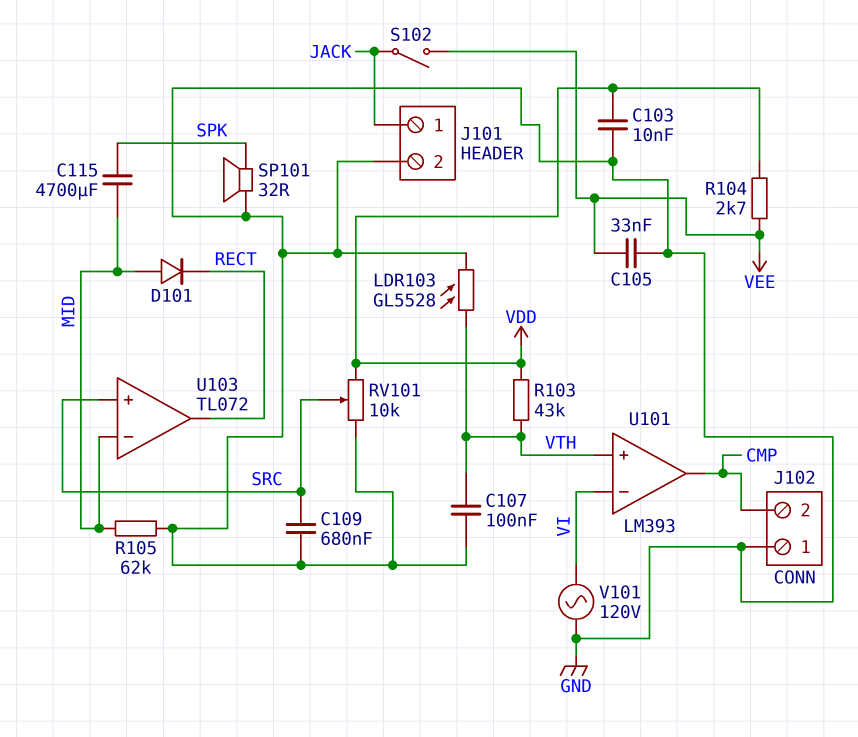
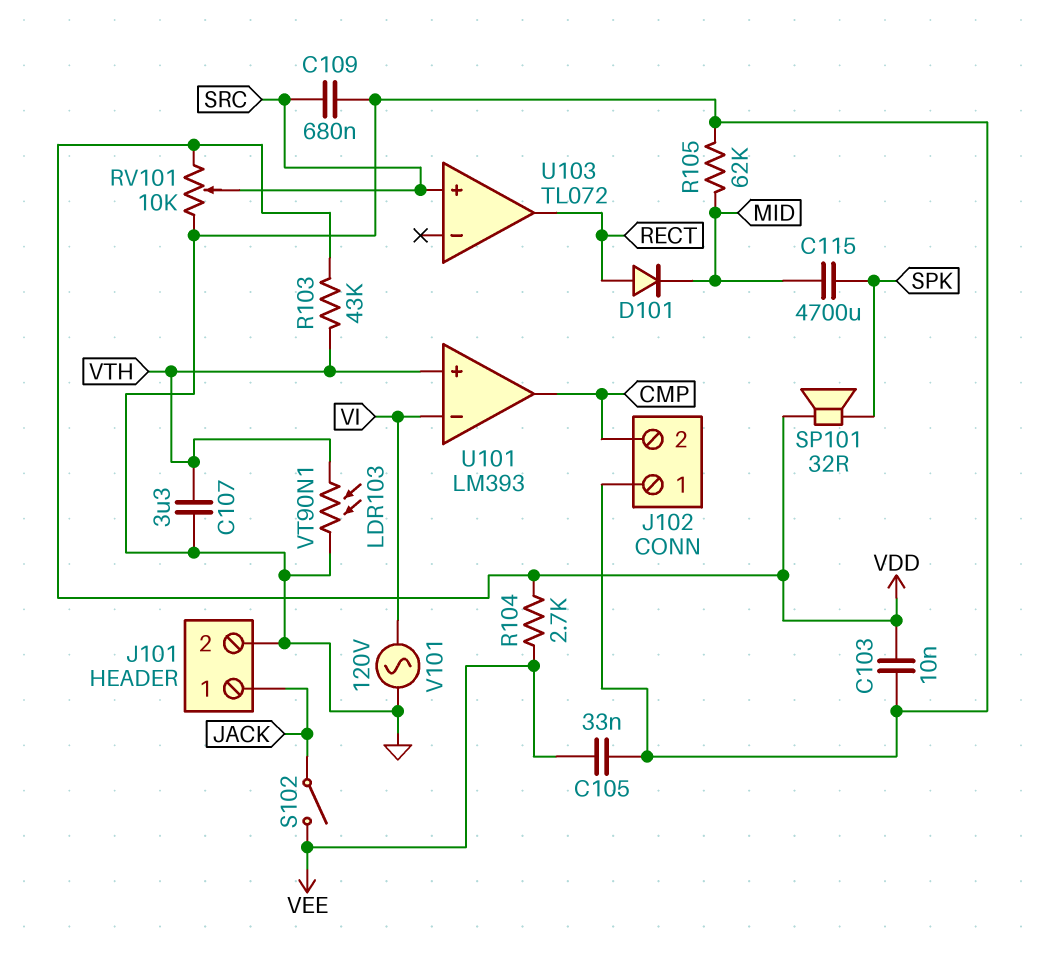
C107: 100nF (GND, VTH) -> 3.3uF (GND, VTH)
D101: diode (A MID, K RECT) -> diode (A RECT, K MID)
LDR103: GL5528 (GND, VTH) -> VT90N1 (GND, VTH)
SP101: speaker 32R (GND, SPK) -> speaker 32R (SPK, VDD)
U103 pin in-: MID -> none

